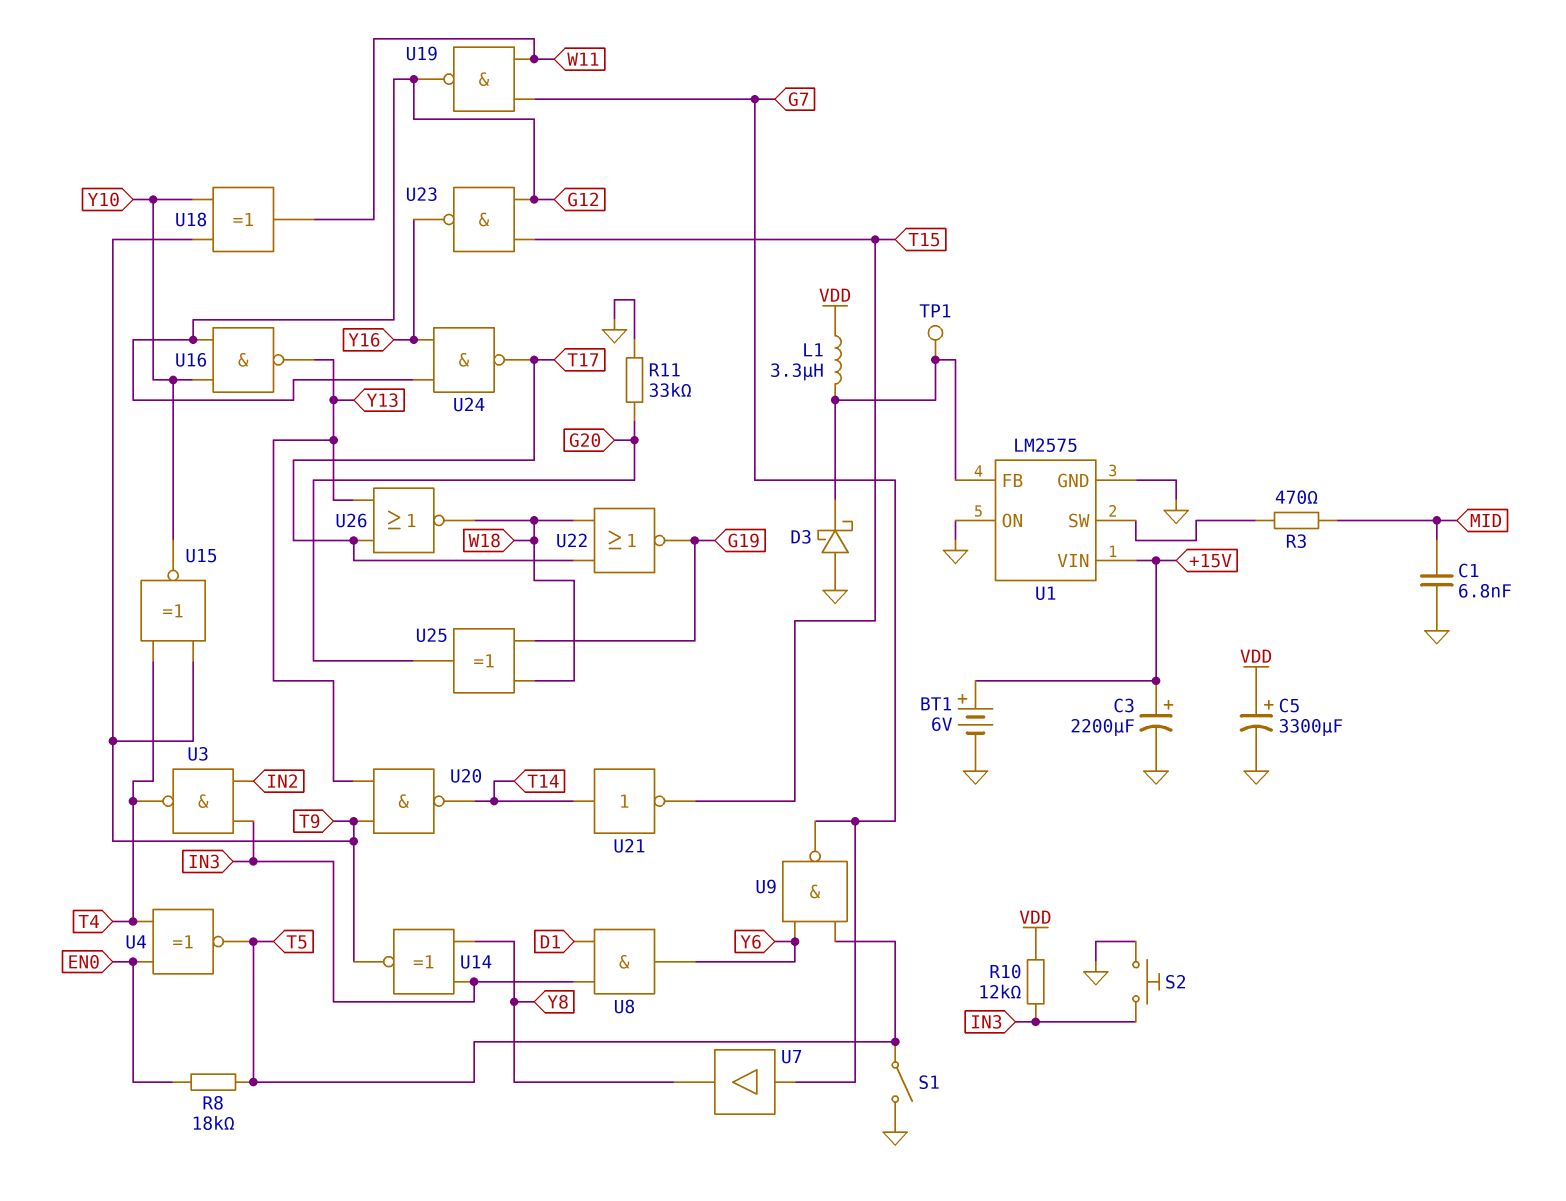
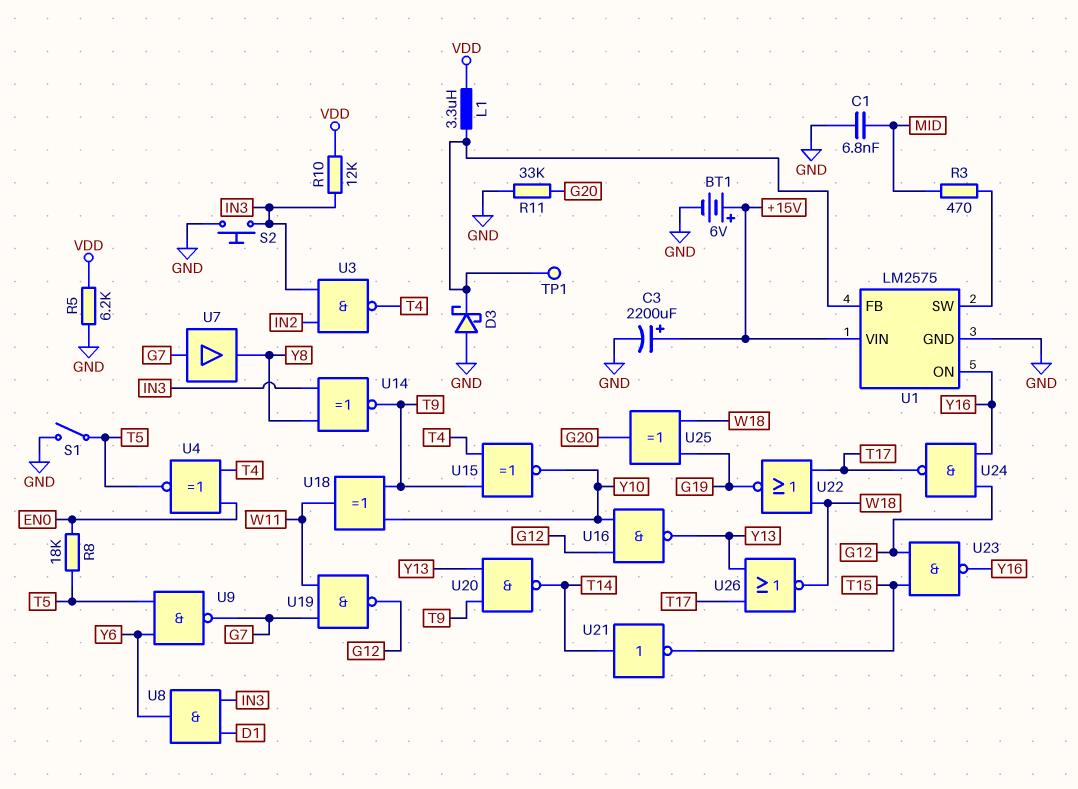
C5: 3300uF (plus VDD, minus GND) -> none
R5: none -> 6.2k (GND, VDD)
U1 pin ON: GND -> Y16

